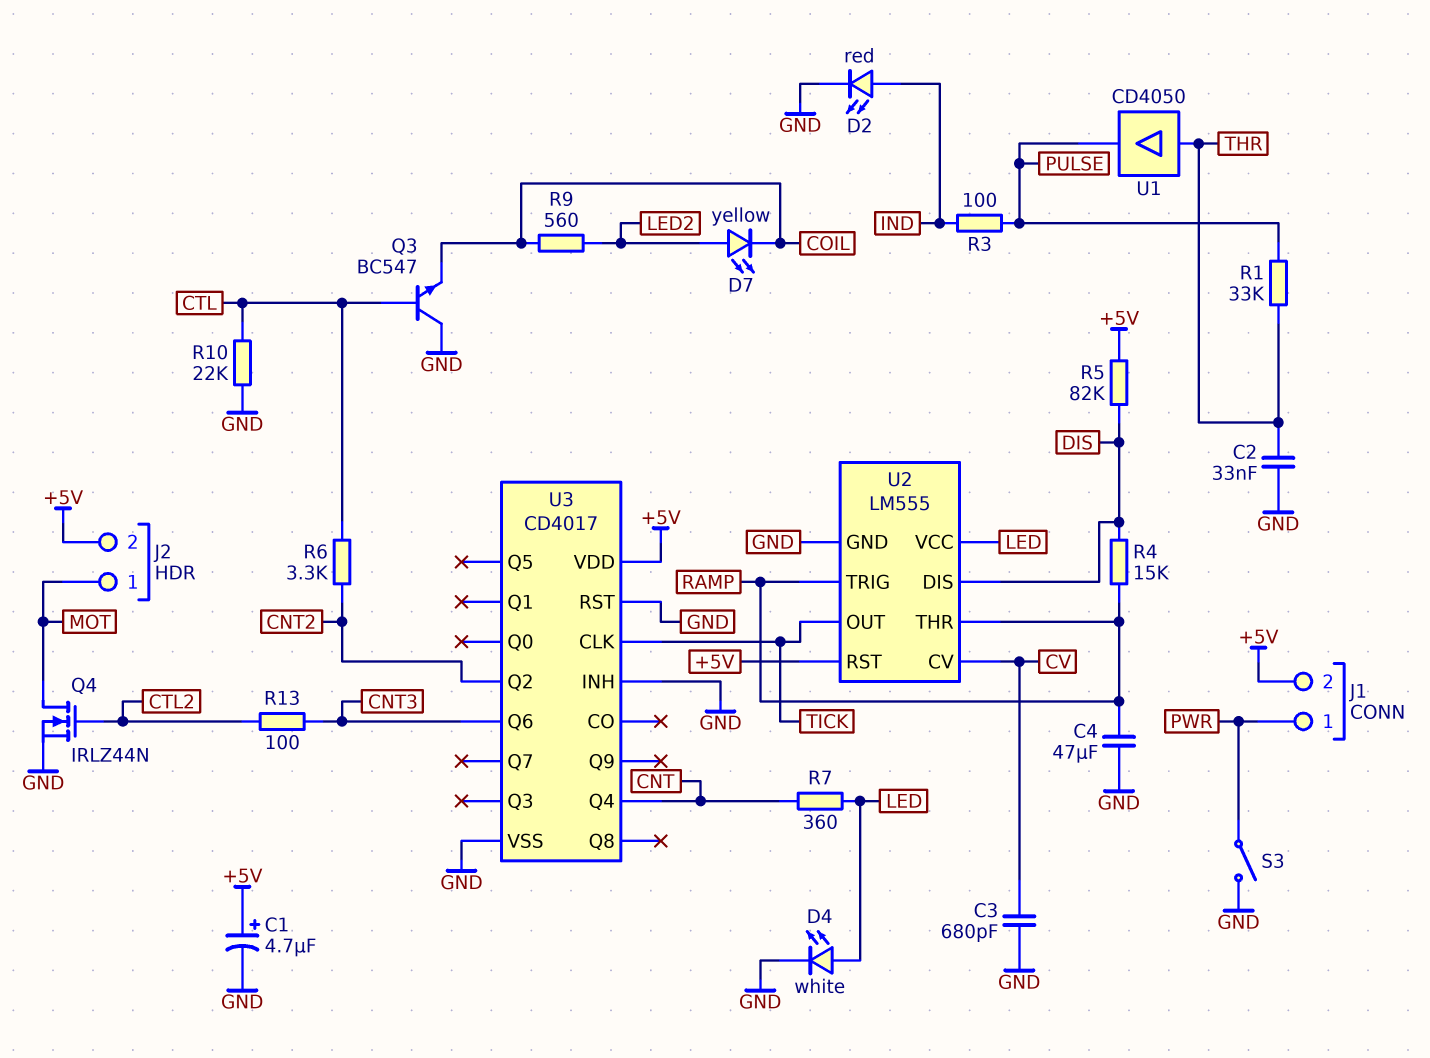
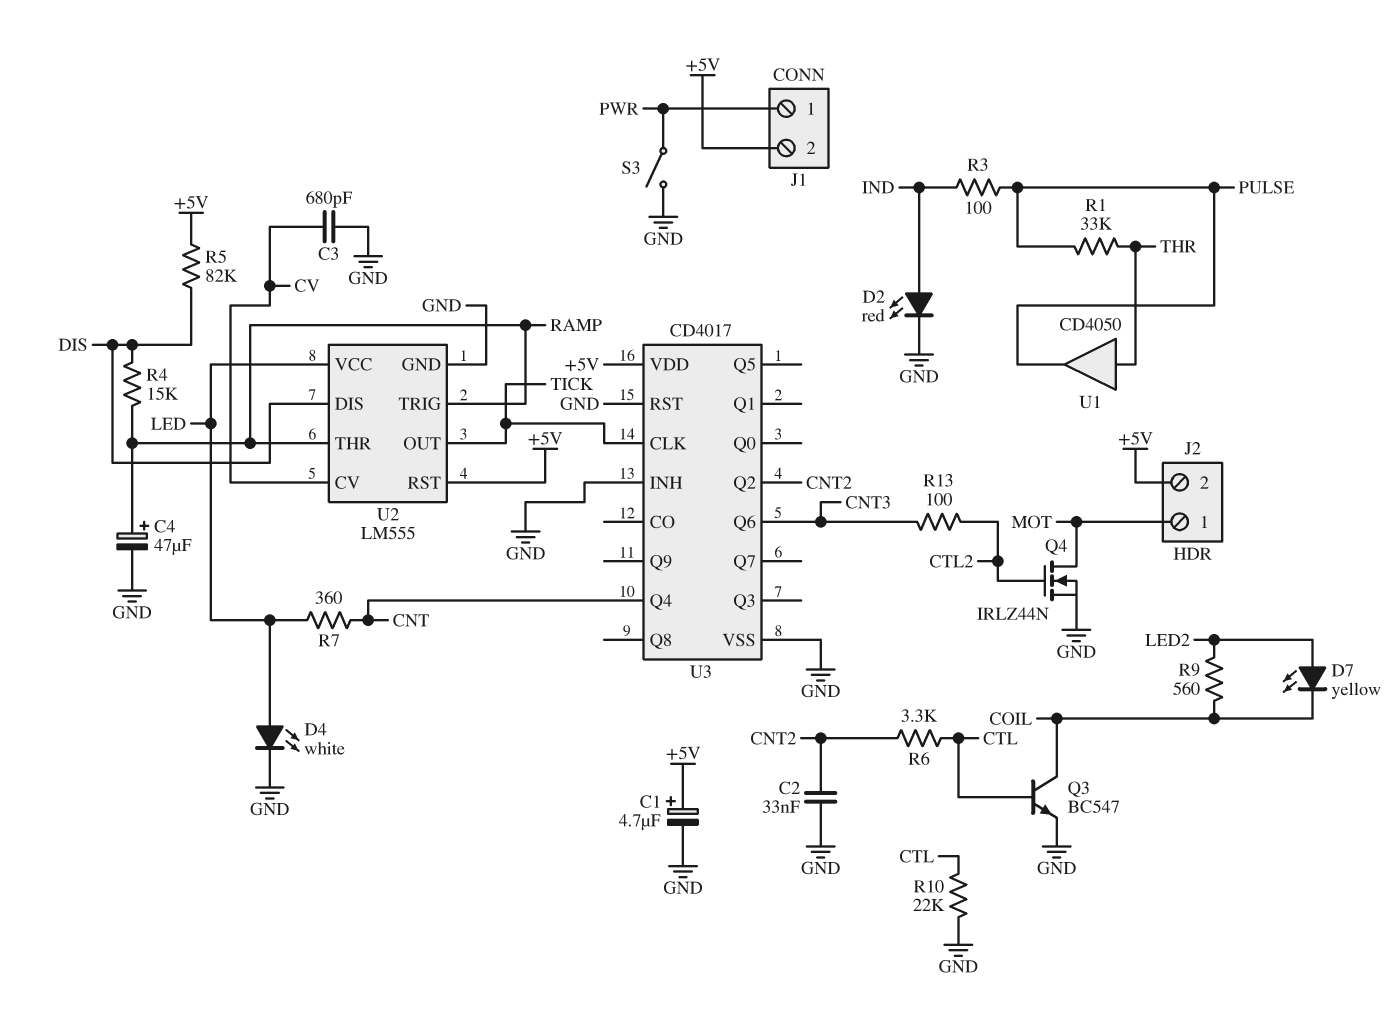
C2: 33nF (GND, THR) -> 33nF (CNT2, GND)
C4: 47uF (GND, RAMP) -> 47uF (plus RAMP, minus GND)
Q3: NPN BC547 (B CTL, C GND, E COIL) -> NPN BC547 (B CTL, C COIL, E GND)

